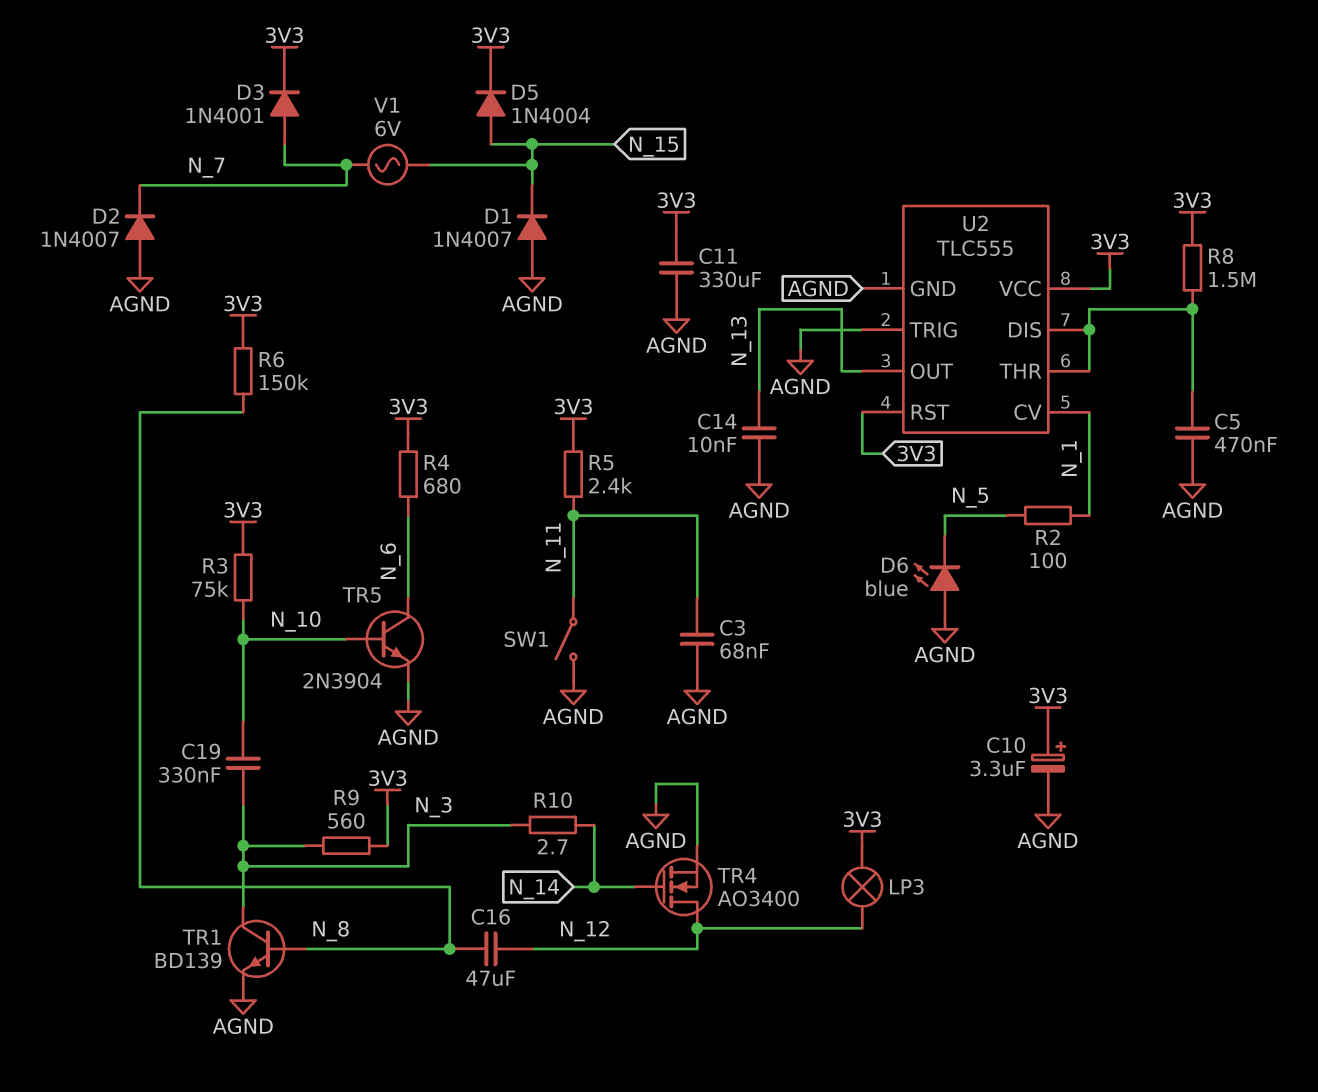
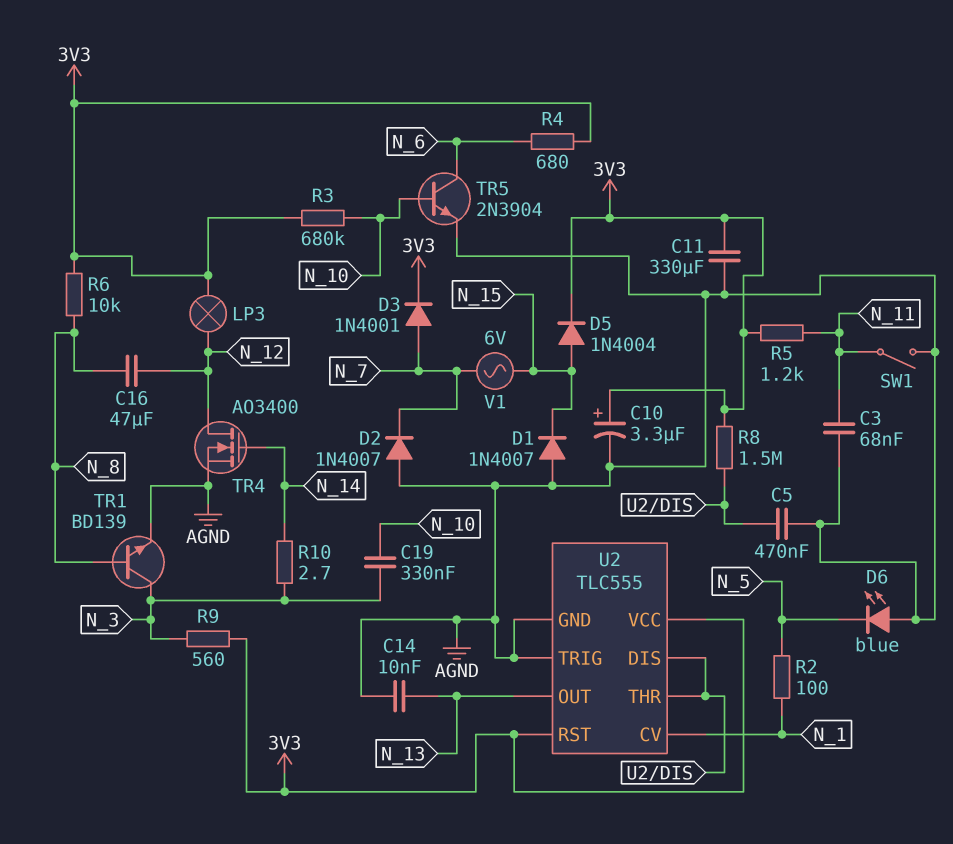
R3: 75k (3V3, N_10) -> 680k (3V3, N_10)
R5: 2.4k (3V3, N_11) -> 1.2k (3V3, N_11)
R6: 150k (3V3, N_8) -> 10k (3V3, N_8)

